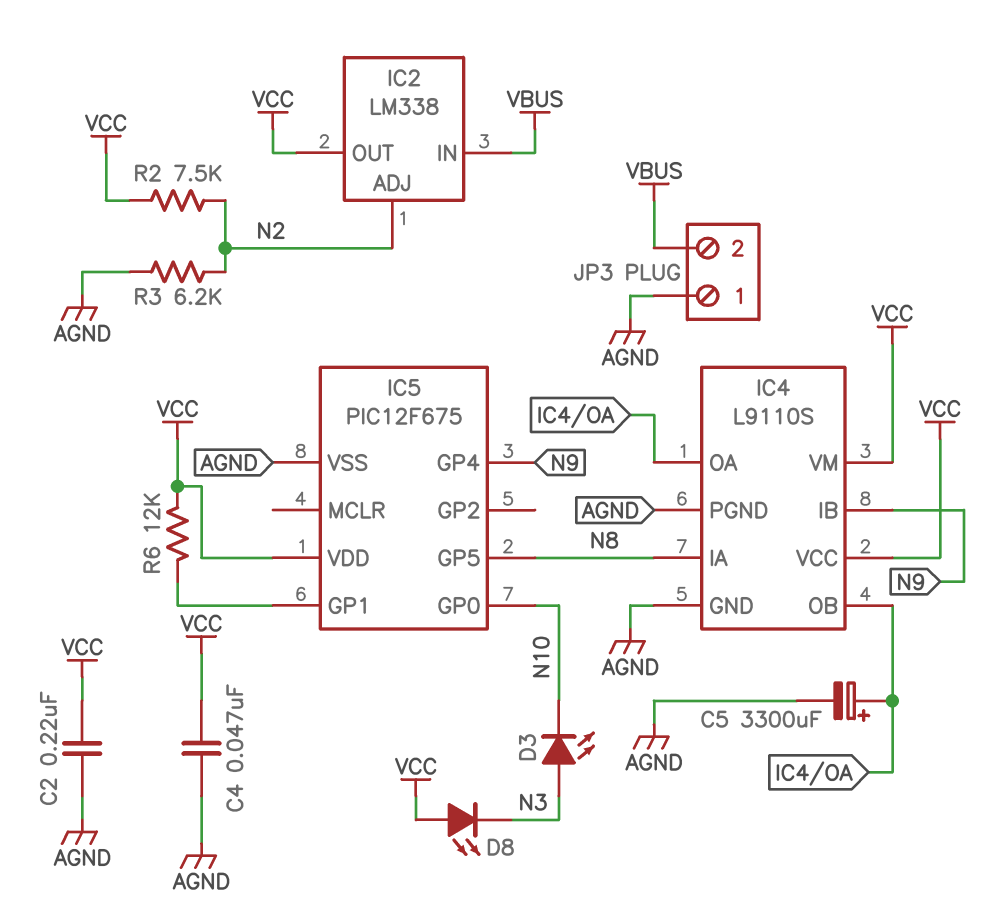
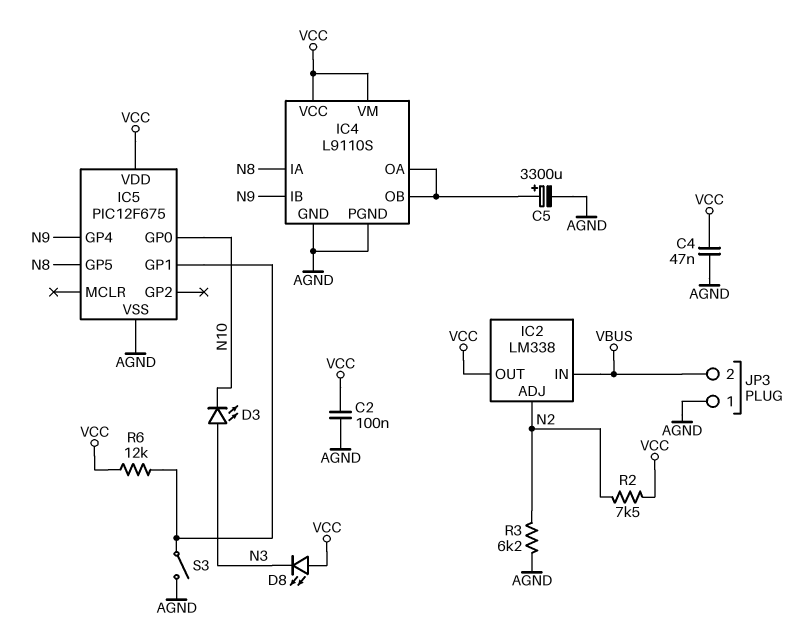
C2: 220nF (AGND, VCC) -> 100nF (AGND, VCC)
S3: none -> switch (AGND, IC5/GP1)

